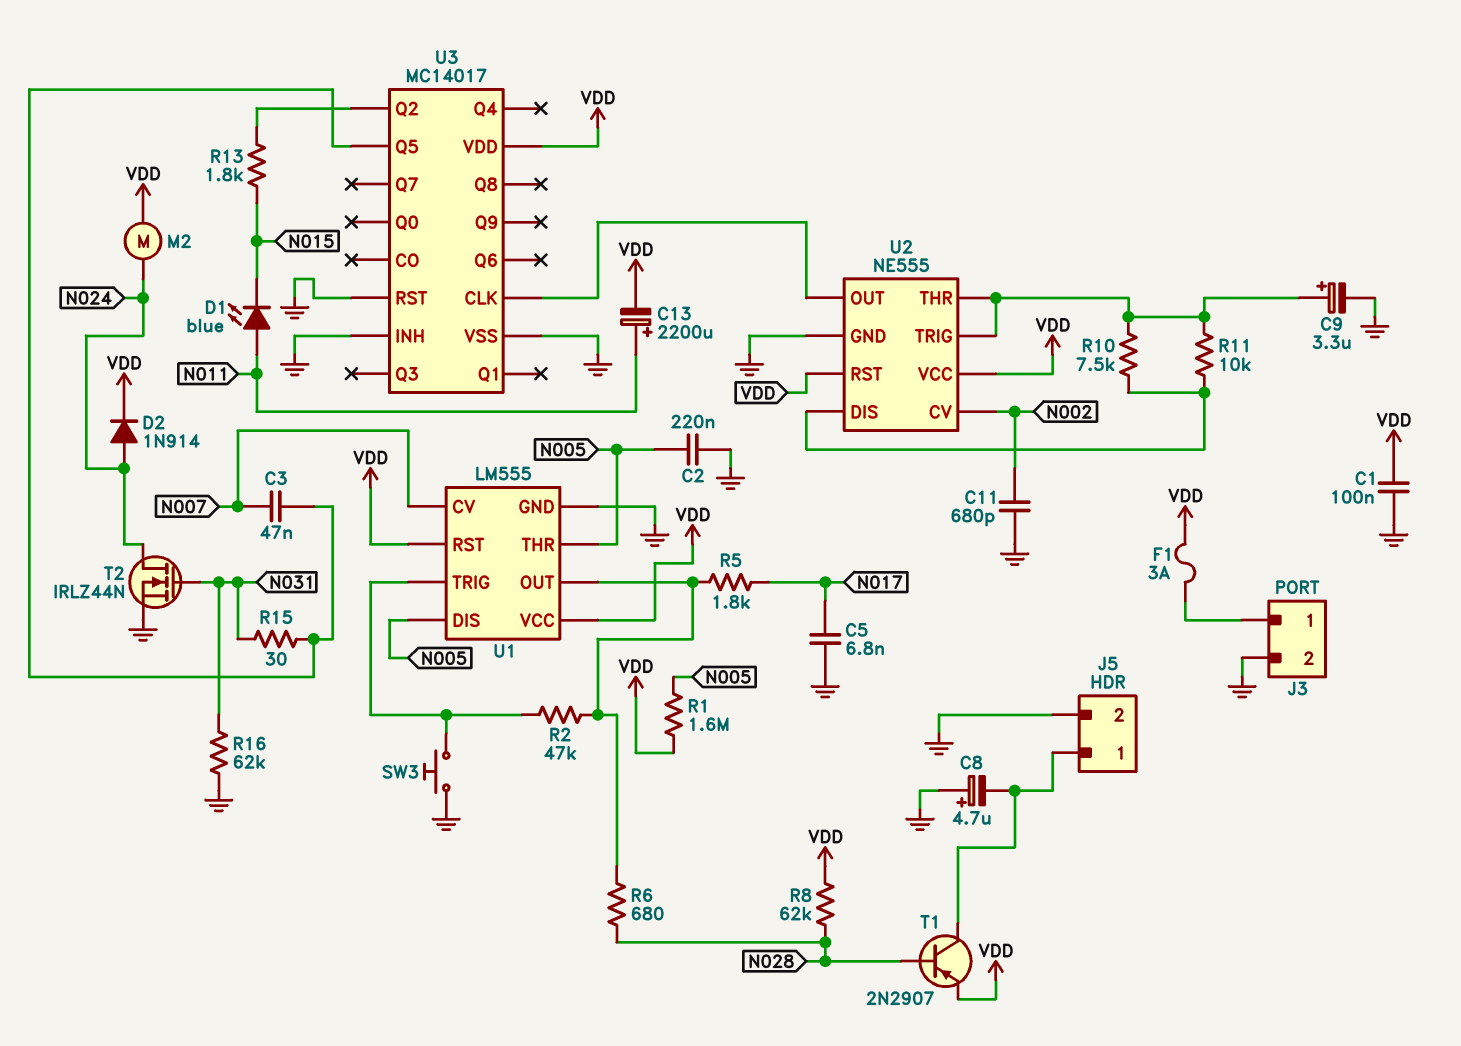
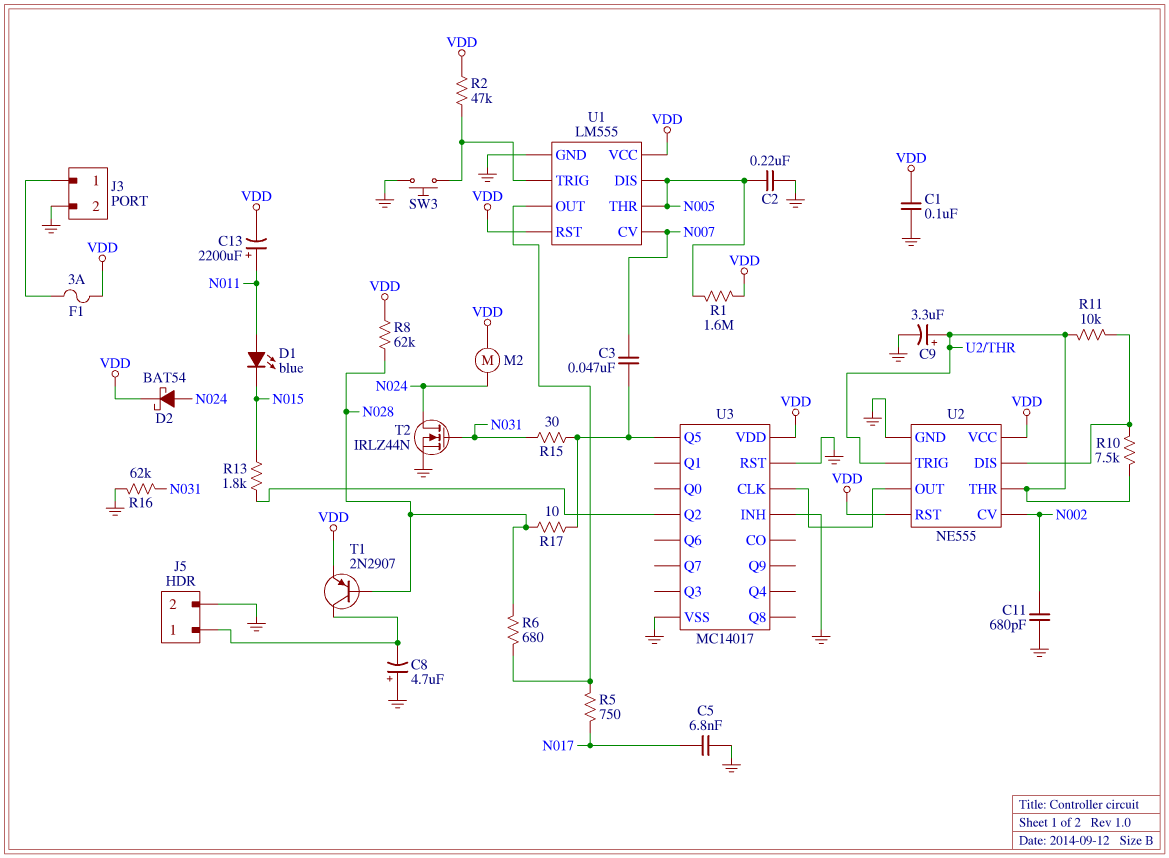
D2: diode 1N914 (A N024, K VDD) -> schottky BAT54 (A N024, K VDD)
R2: 47k (U1/OUT, U1/TRIG) -> 47k (U1/TRIG, VDD)
R5: 1.8k (N017, U1/OUT) -> 750 (N017, U1/OUT)
R17: none -> 10 (N028, U3/Q5)

